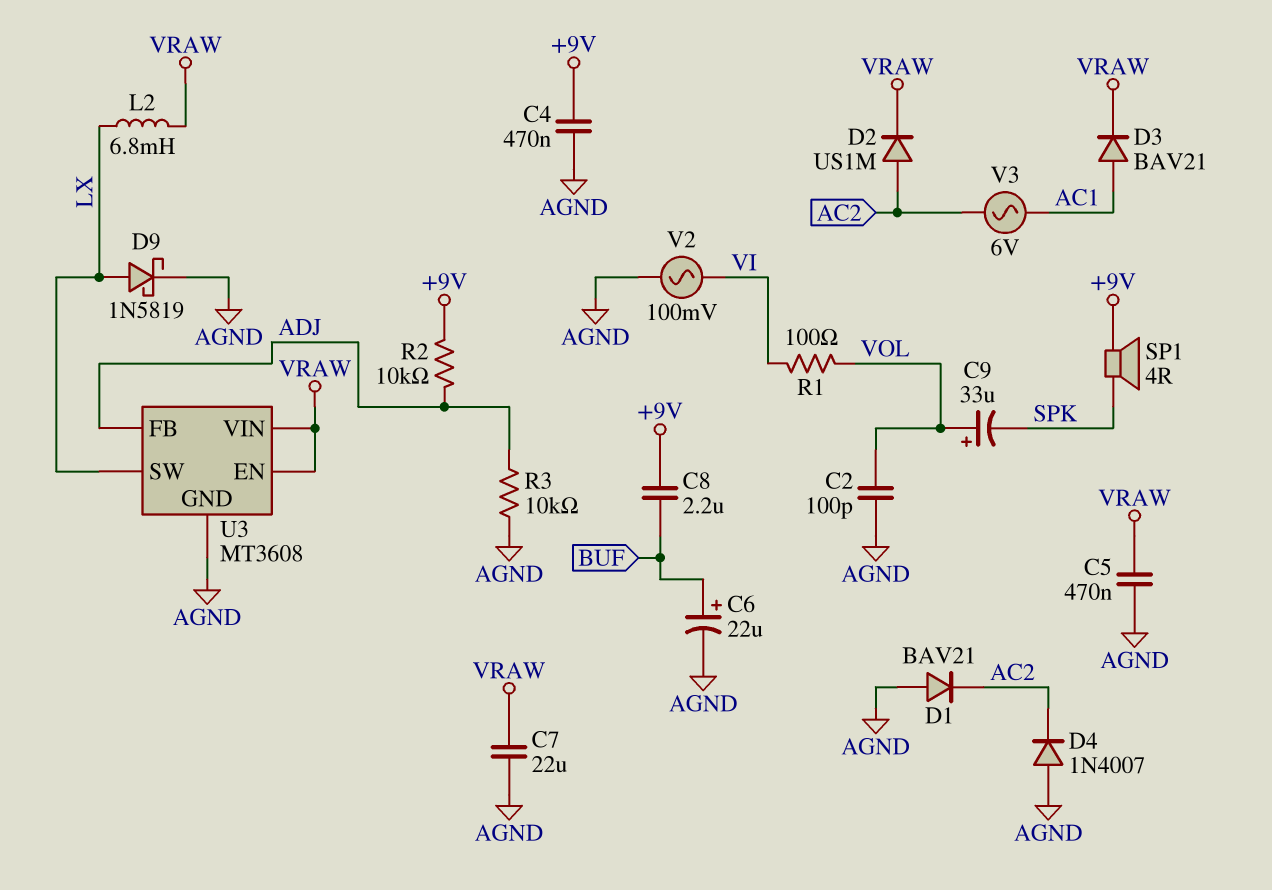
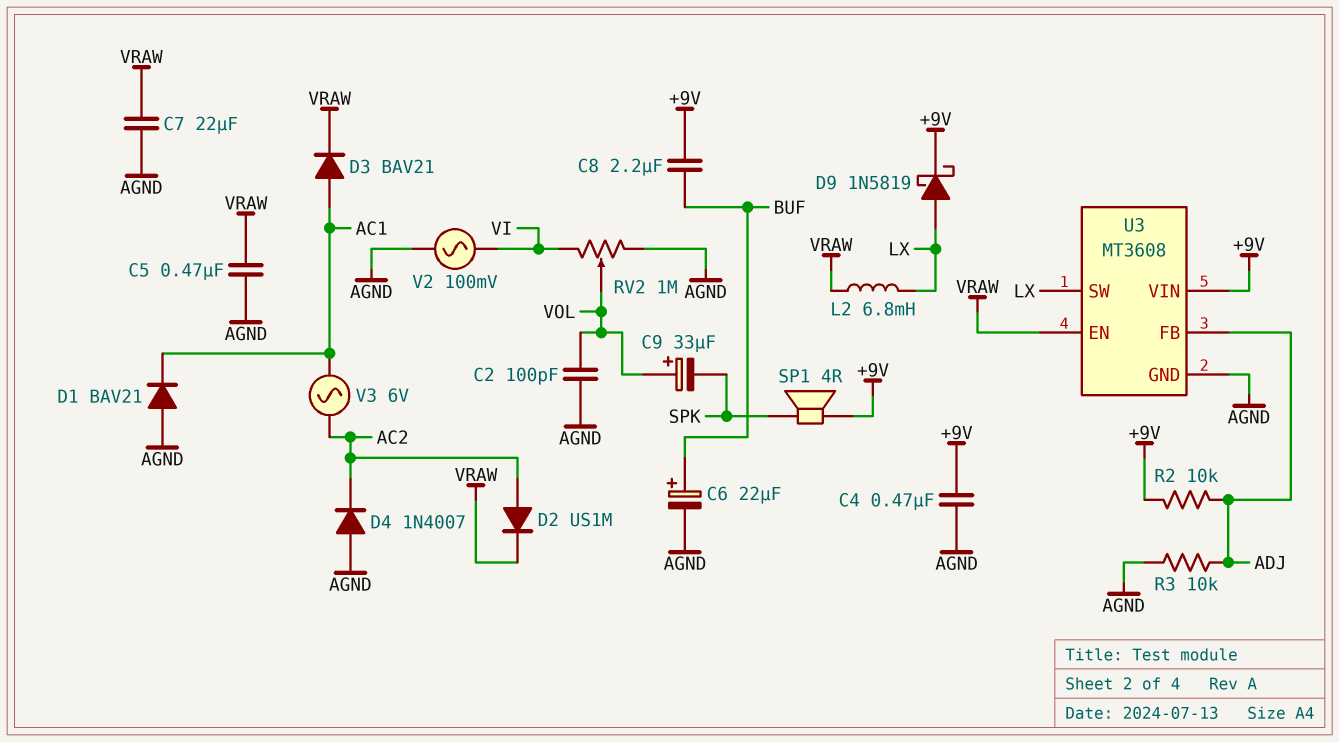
D1: diode BAV21 (A AGND, K AC2) -> diode BAV21 (A AGND, K AC1)
D9: schottky 1N5819 (A LX, K AGND) -> schottky 1N5819 (A LX, K +9V)
R1: 100 (VI, VOL) -> none
RV2: none -> 1M (AGND, VI, wiper VOL)
U3 pin VIN: VRAW -> +9V

